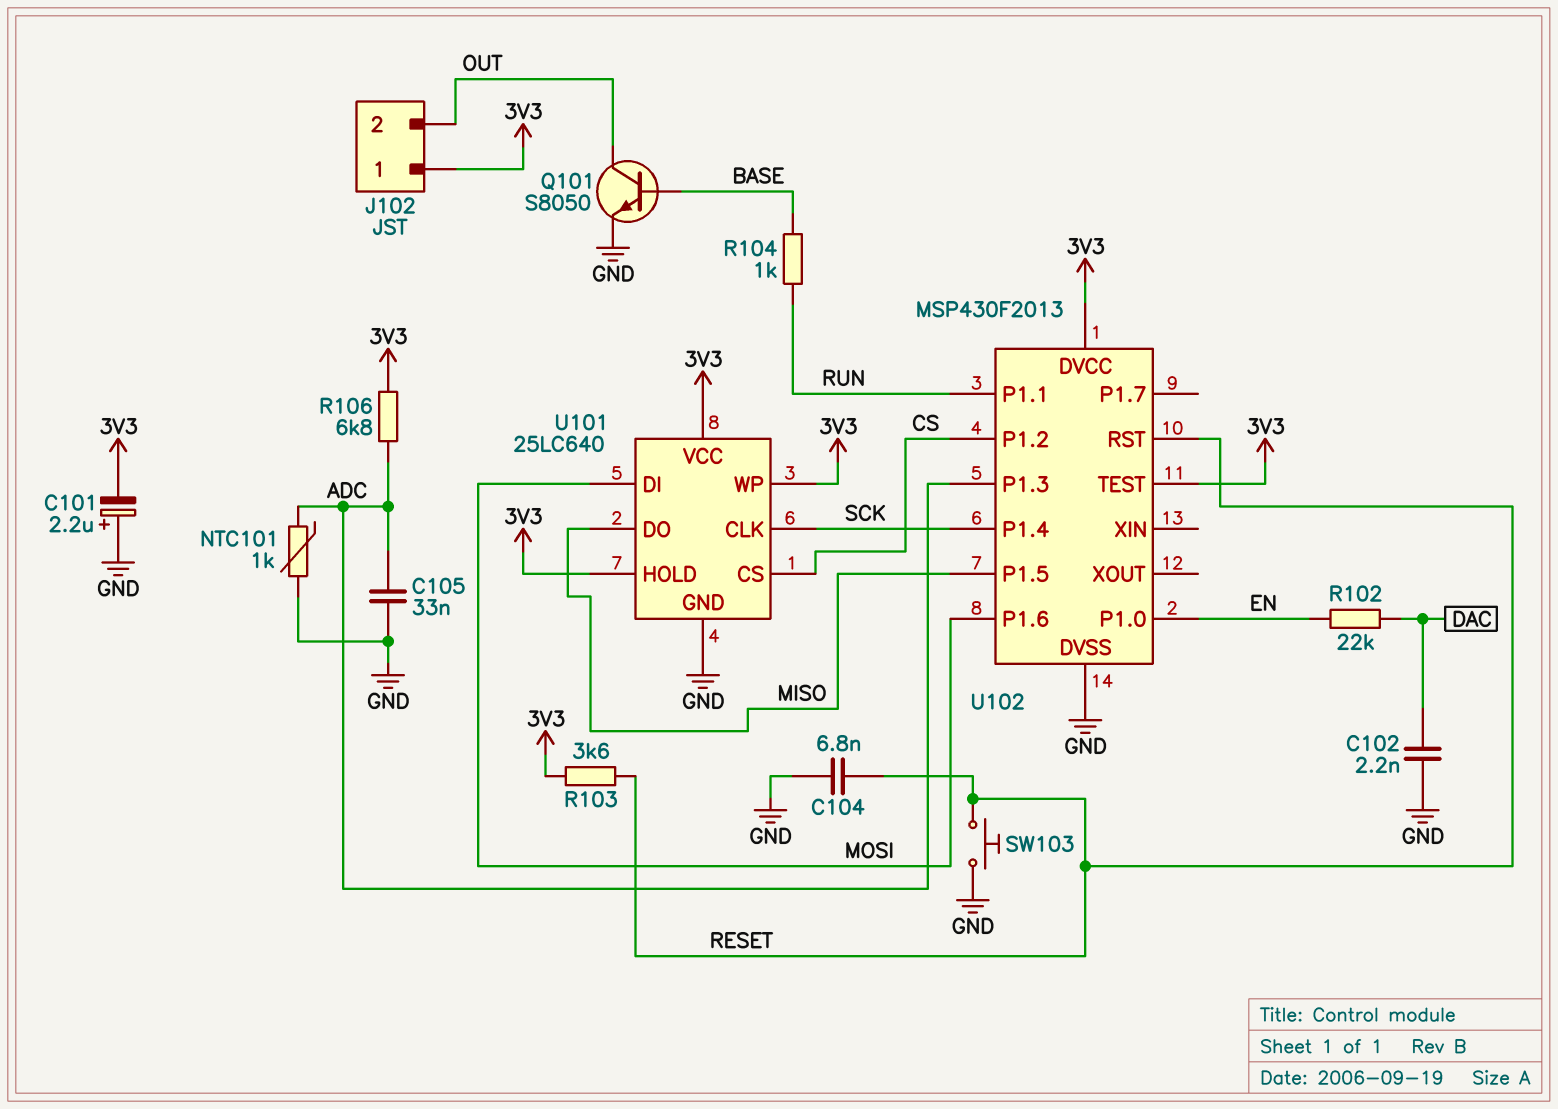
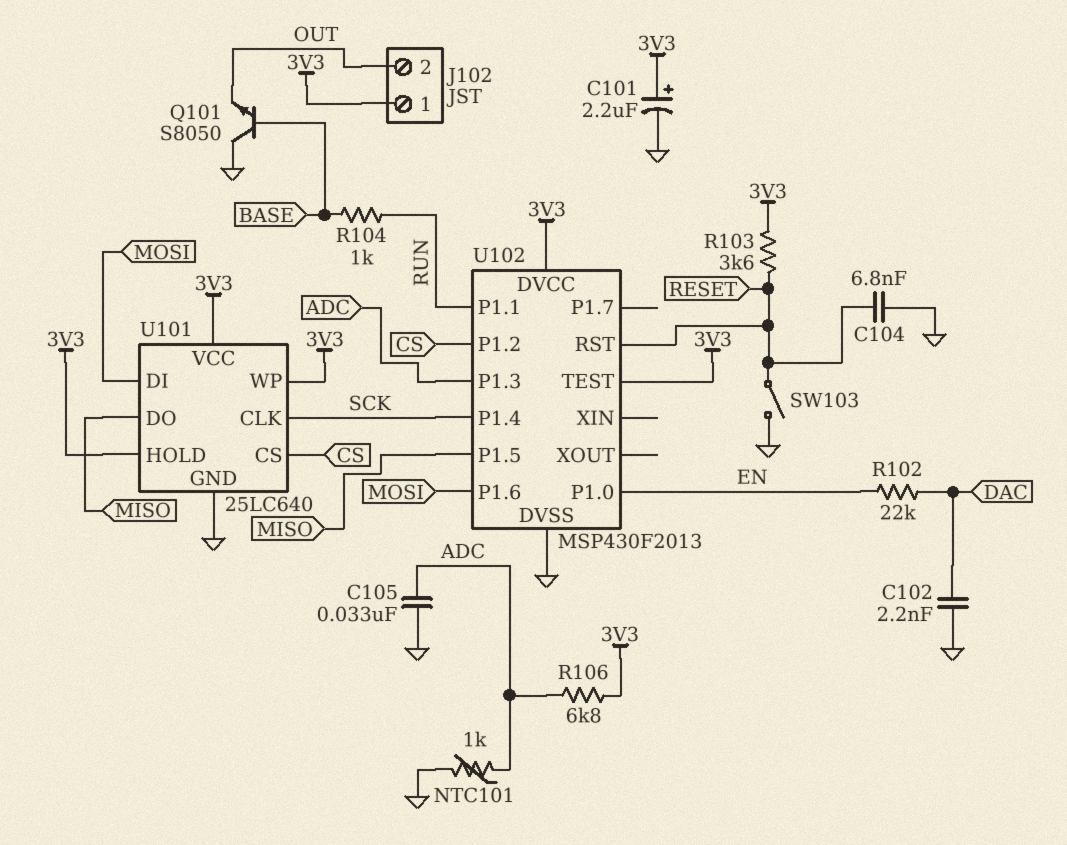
C101: 2.2uF (plus GND, minus 3V3) -> 2.2uF (plus 3V3, minus GND)
Q101: NPN S8050 (B BASE, C OUT, E GND) -> NPN S8050 (B BASE, C GND, E OUT)
SW103: button (GND, RESET) -> switch (GND, RESET)

